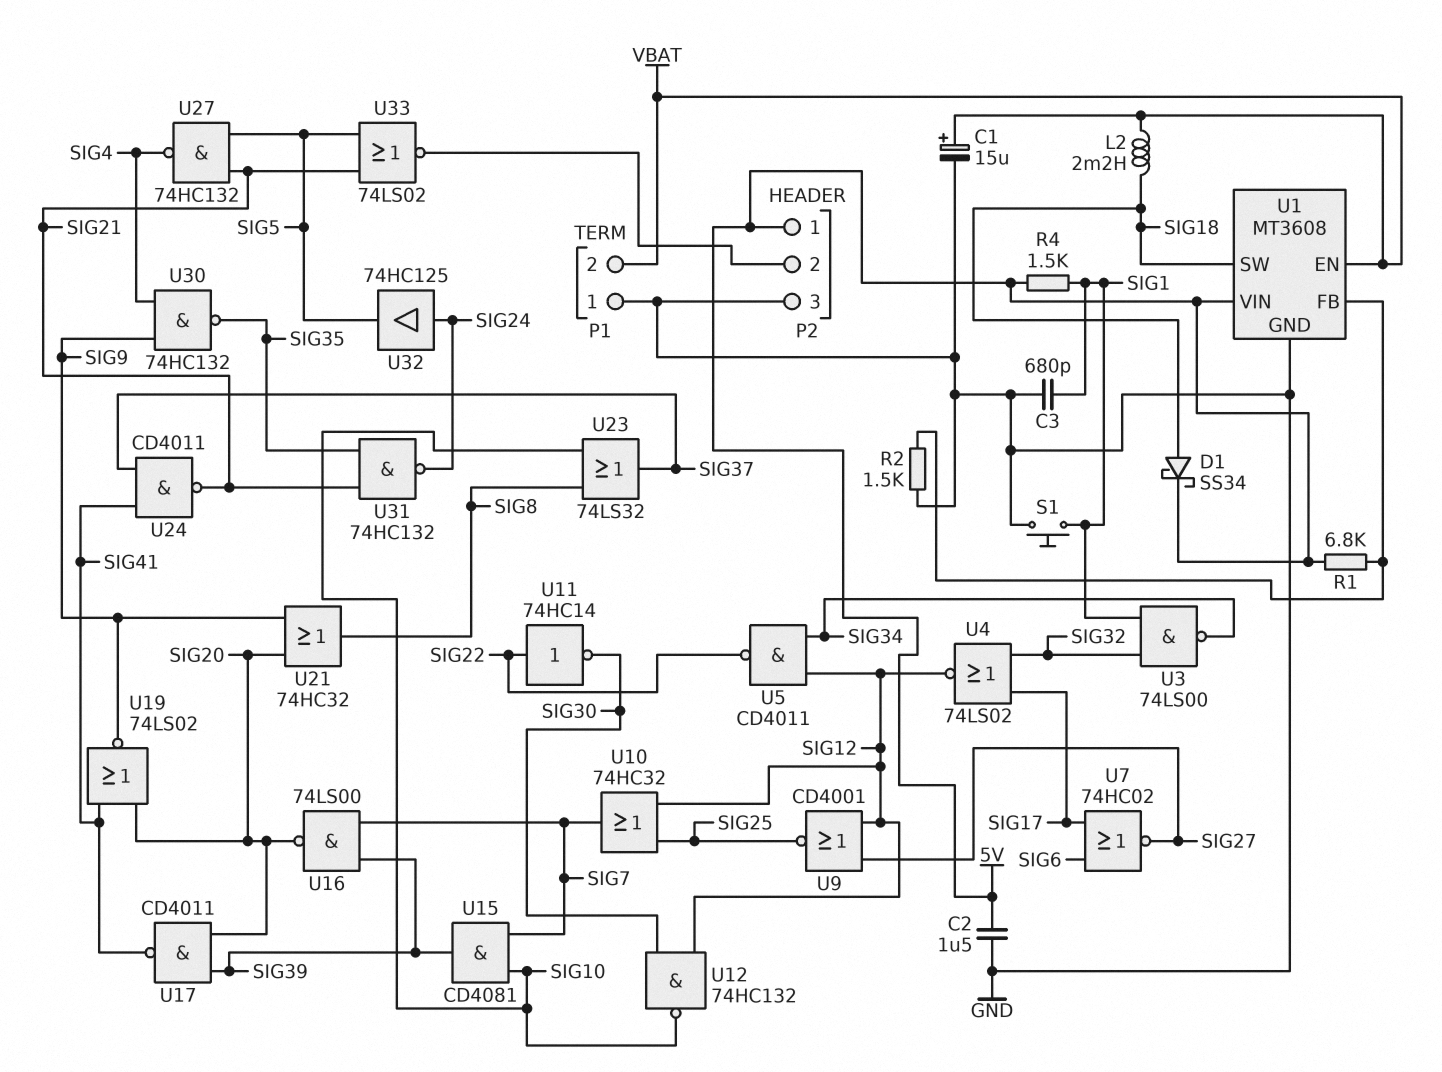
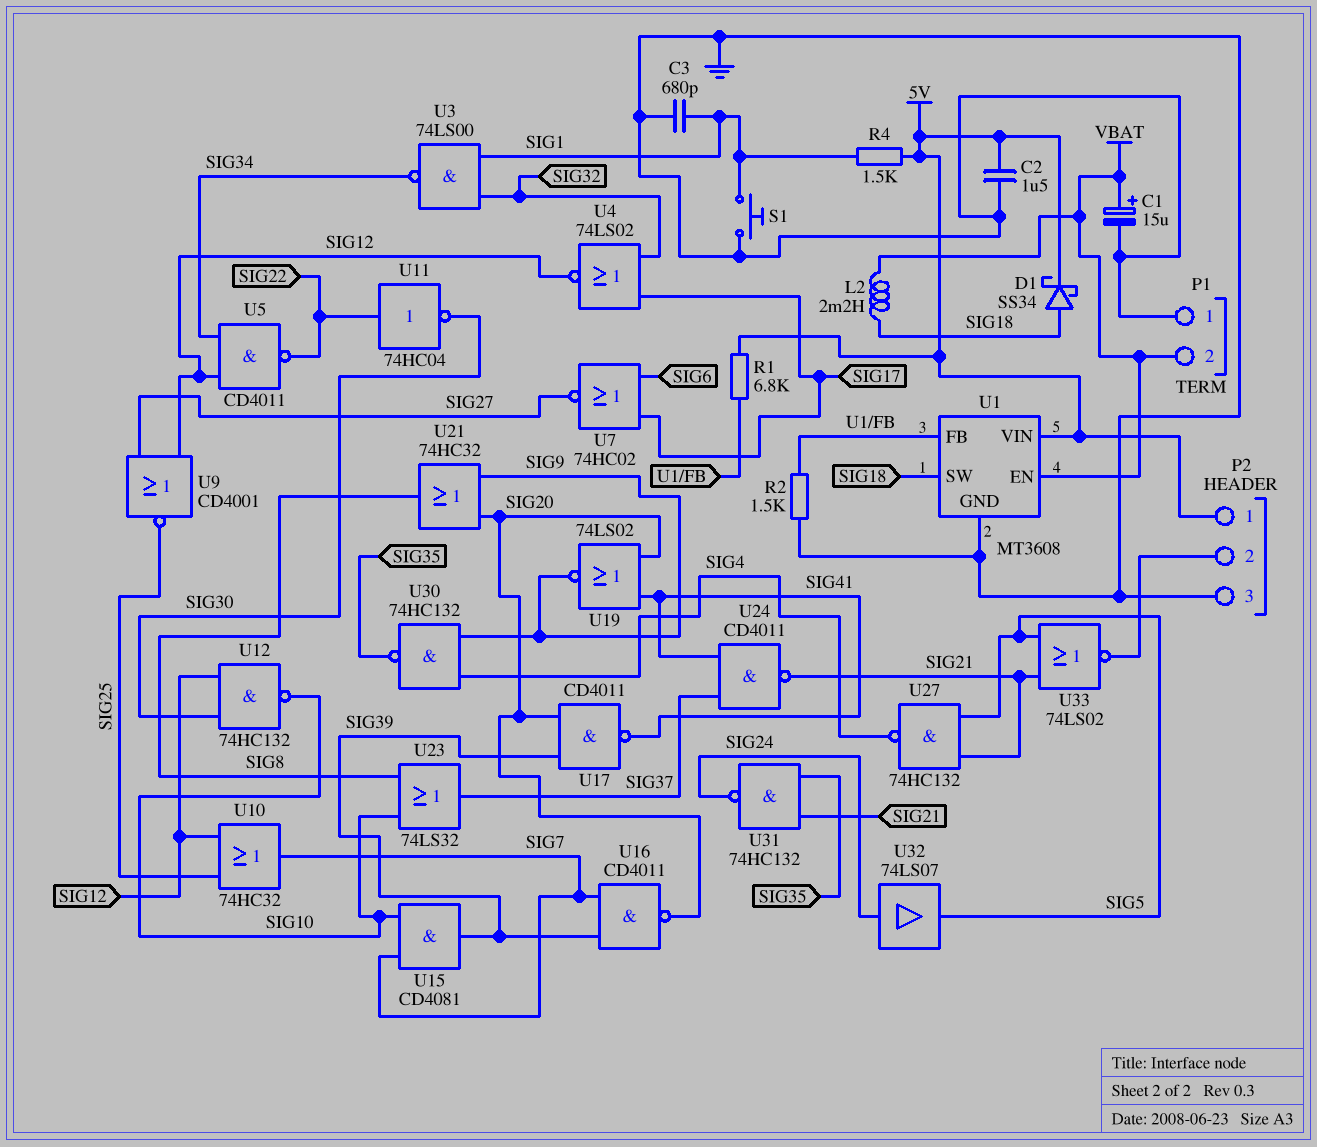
U11: NOT 74HC14 (in SIG22, out SIG30) -> NOT 74HC04 (in SIG22, out SIG30)
U16: NAND 74LS00 (in SIG7, in SIG39, out SIG20) -> NAND CD4011 (in SIG7, in SIG39, out SIG20)
U32: buffer 74HC125 (in SIG24, out SIG5) -> buffer 74LS07 (in SIG24, out SIG5)

